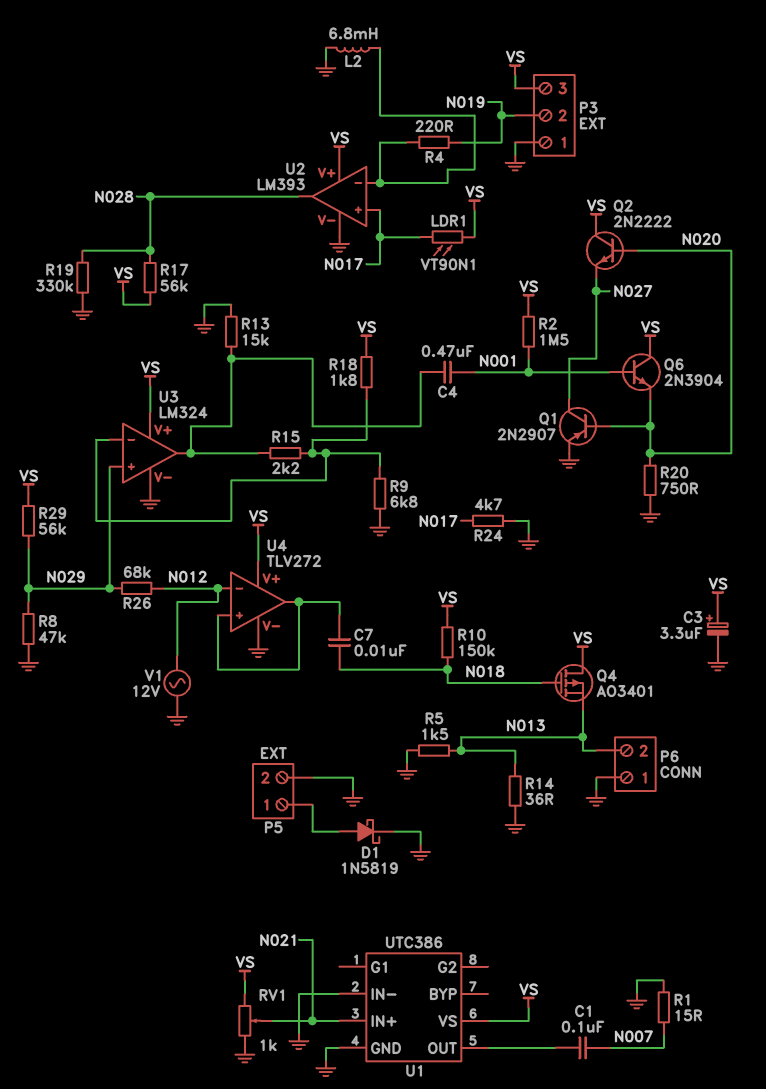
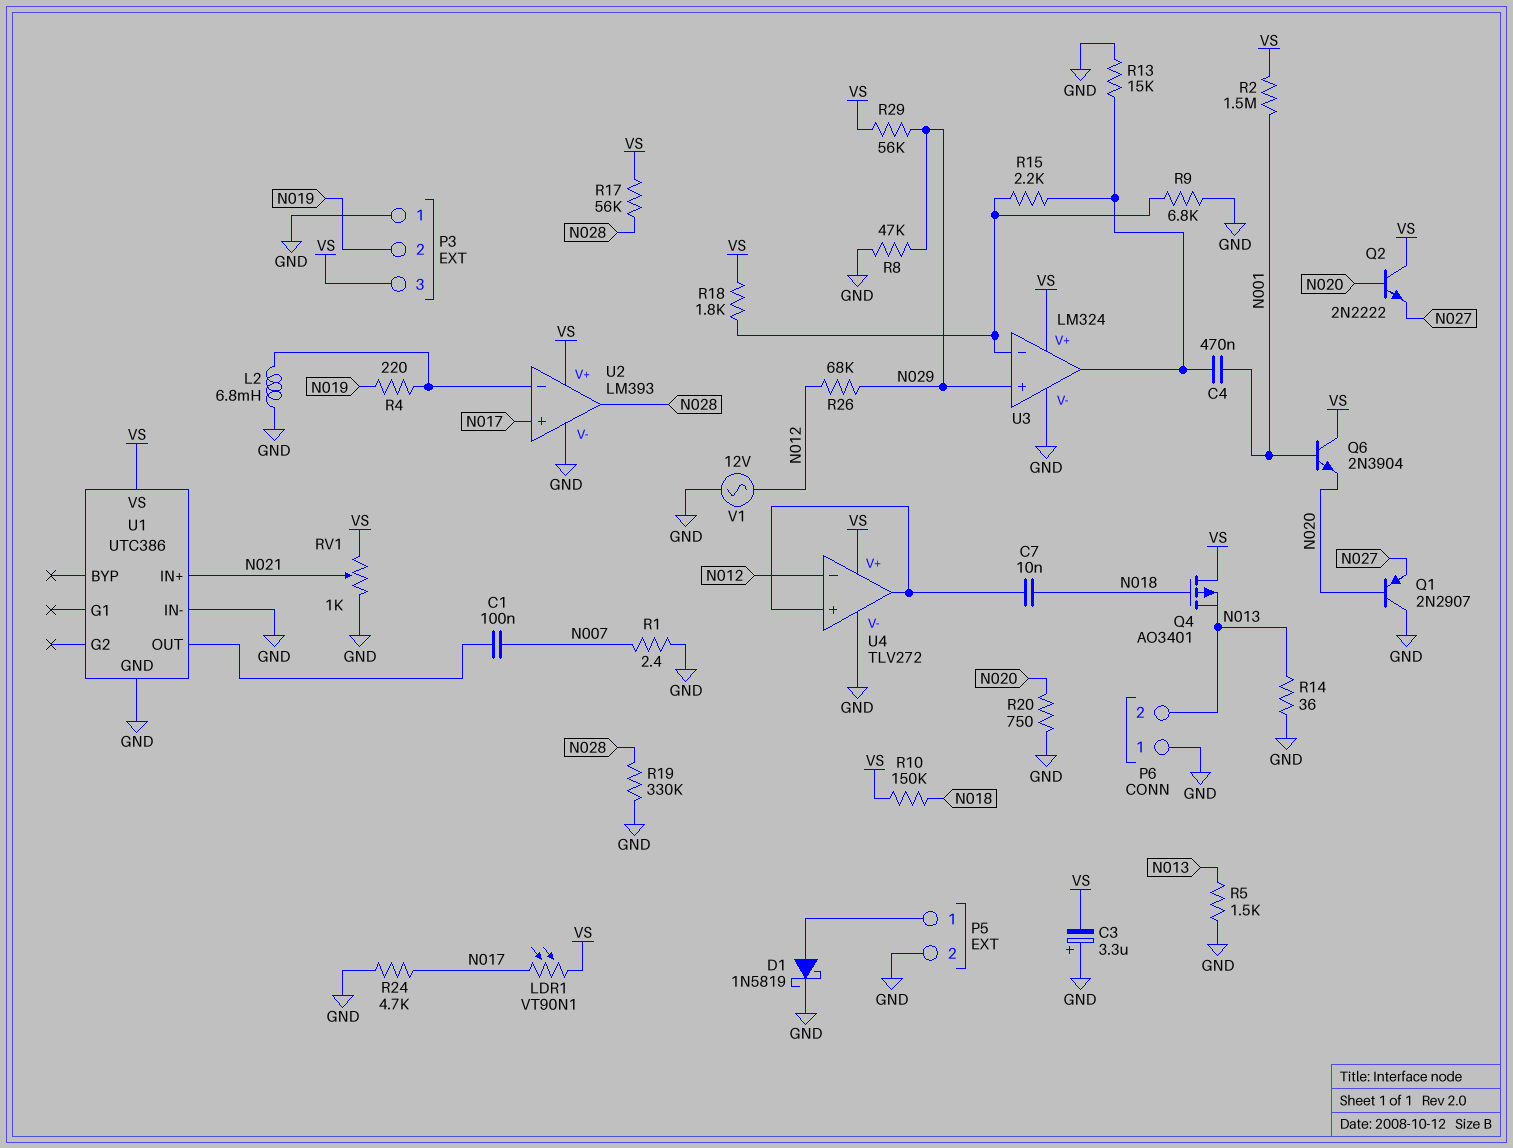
C3: 3.3uF (plus VS, minus GND) -> 3.3uF (plus GND, minus VS)
Q1: PNP 2N2907 (B N020, C N027, E GND) -> PNP 2N2907 (B N020, C GND, E N027)
R1: 15 (GND, N007) -> 2.4 (GND, N007)

